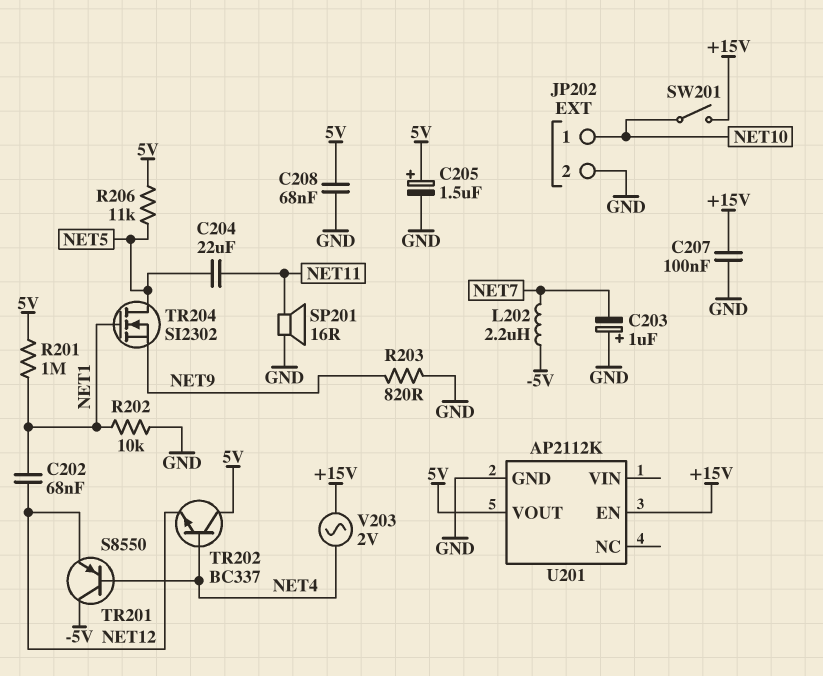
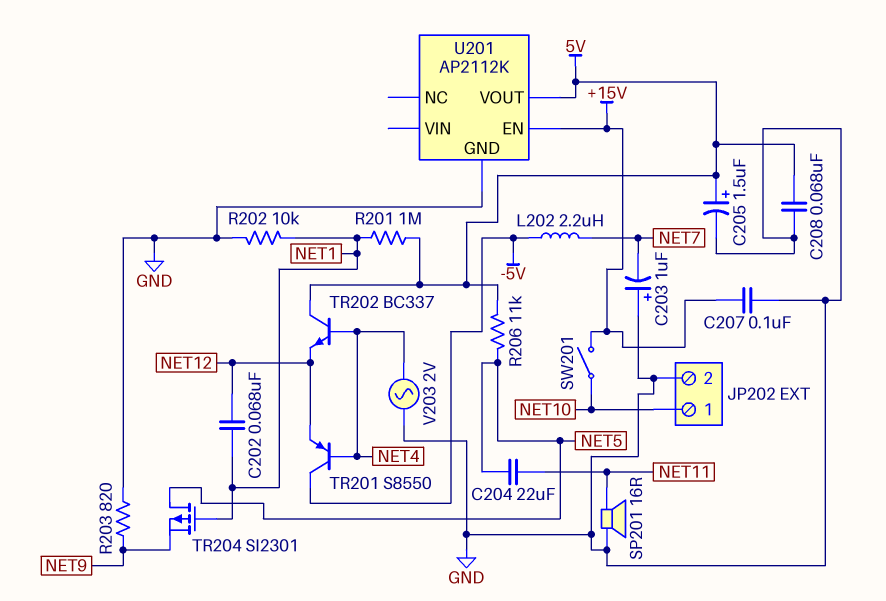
TR204: NMOS SI2302 (G NET1, D NET5, S NET9) -> PMOS SI2301 (G NET1, D NET5, S NET9)
V203: AC 2V (+15V, NET4) -> AC 2V (GND, NET4)

